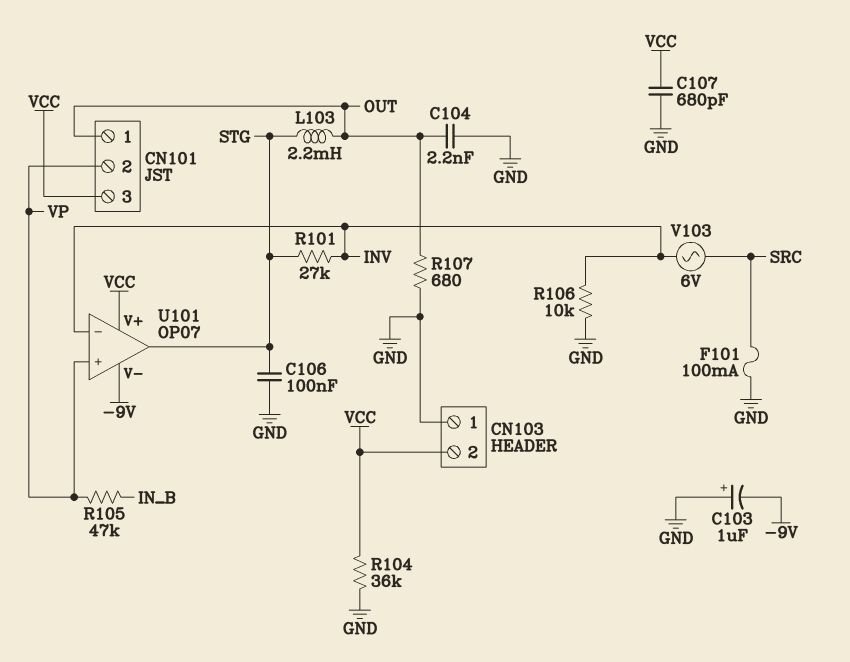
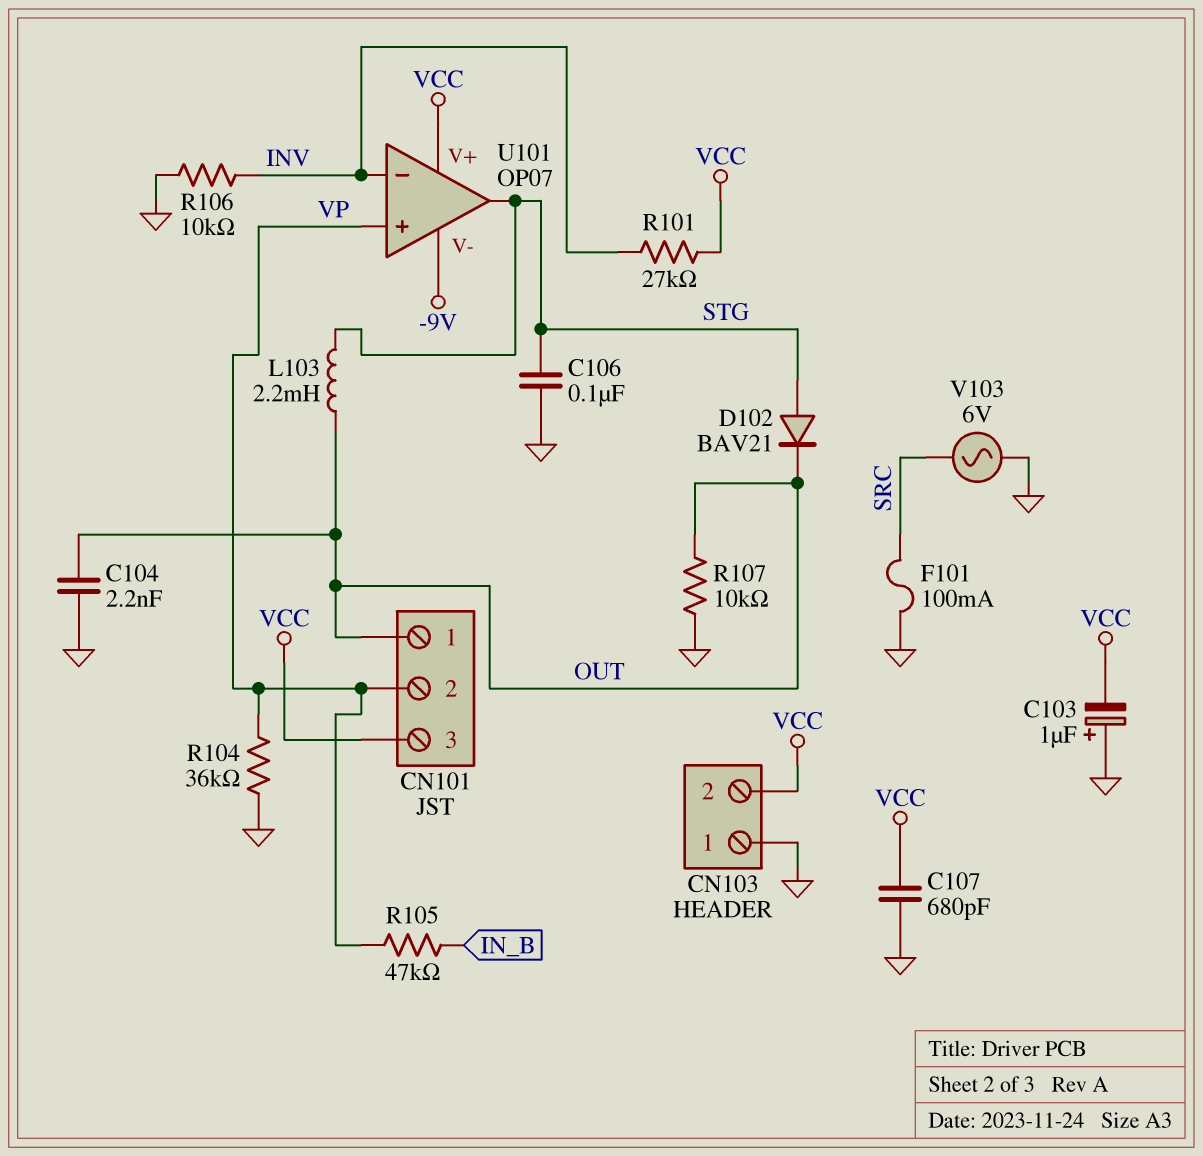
C103: 1uF (plus GND, minus -9V) -> 1uF (plus GND, minus VCC)
D102: none -> diode BAV21 (A STG, K OUT)
R101: 27k (INV, STG) -> 27k (INV, VCC)
R104: 36k (GND, VCC) -> 36k (GND, VP)
R107: 680 (GND, OUT) -> 10k (GND, OUT)
V103: AC 6V (INV, SRC) -> AC 6V (GND, SRC)

